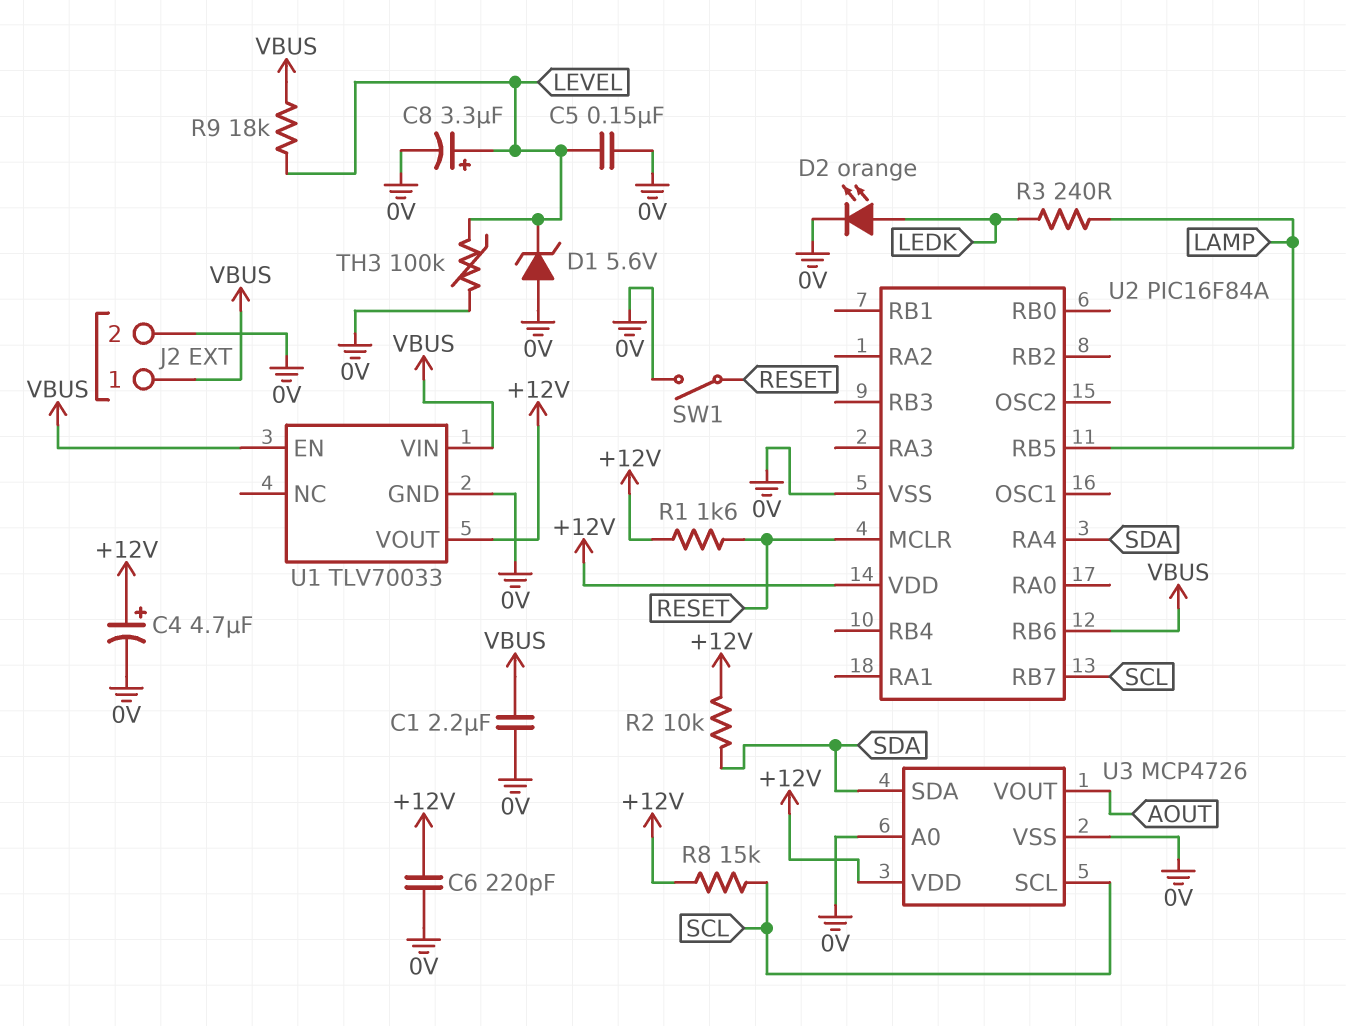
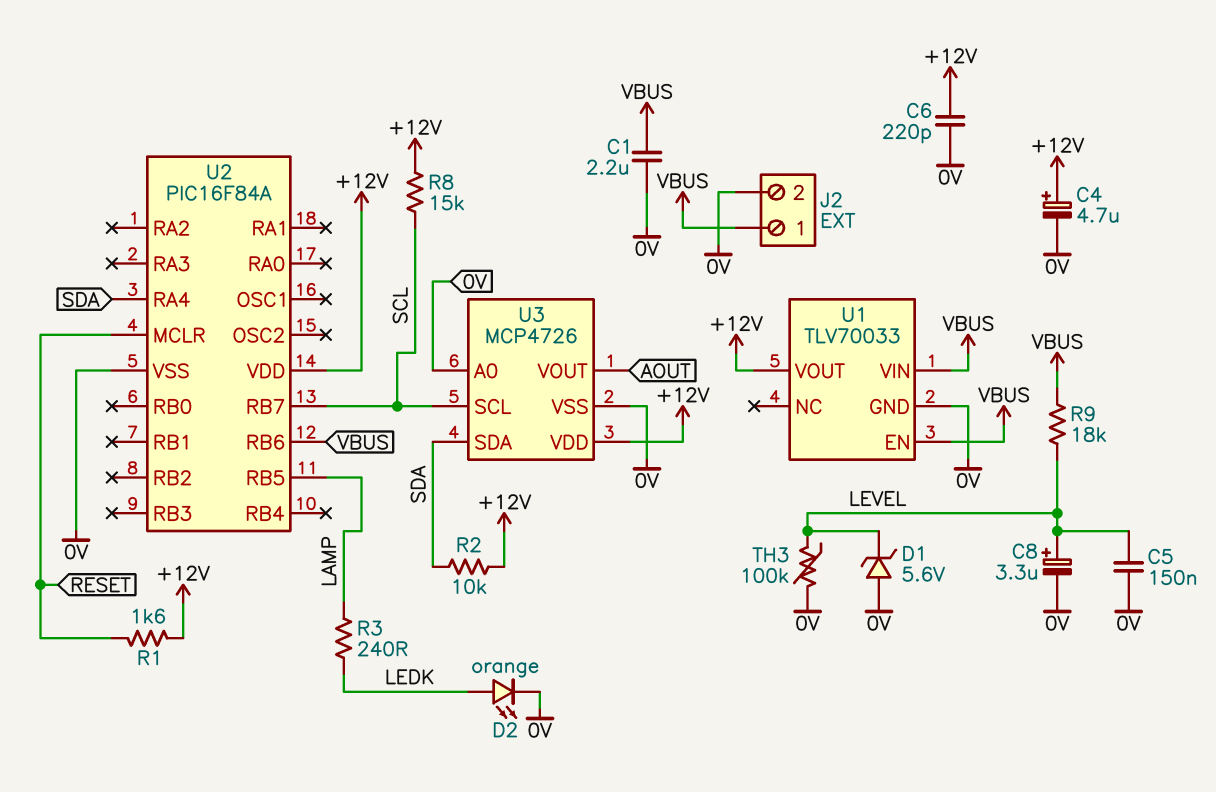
SW1: switch (0V, RESET) -> none

